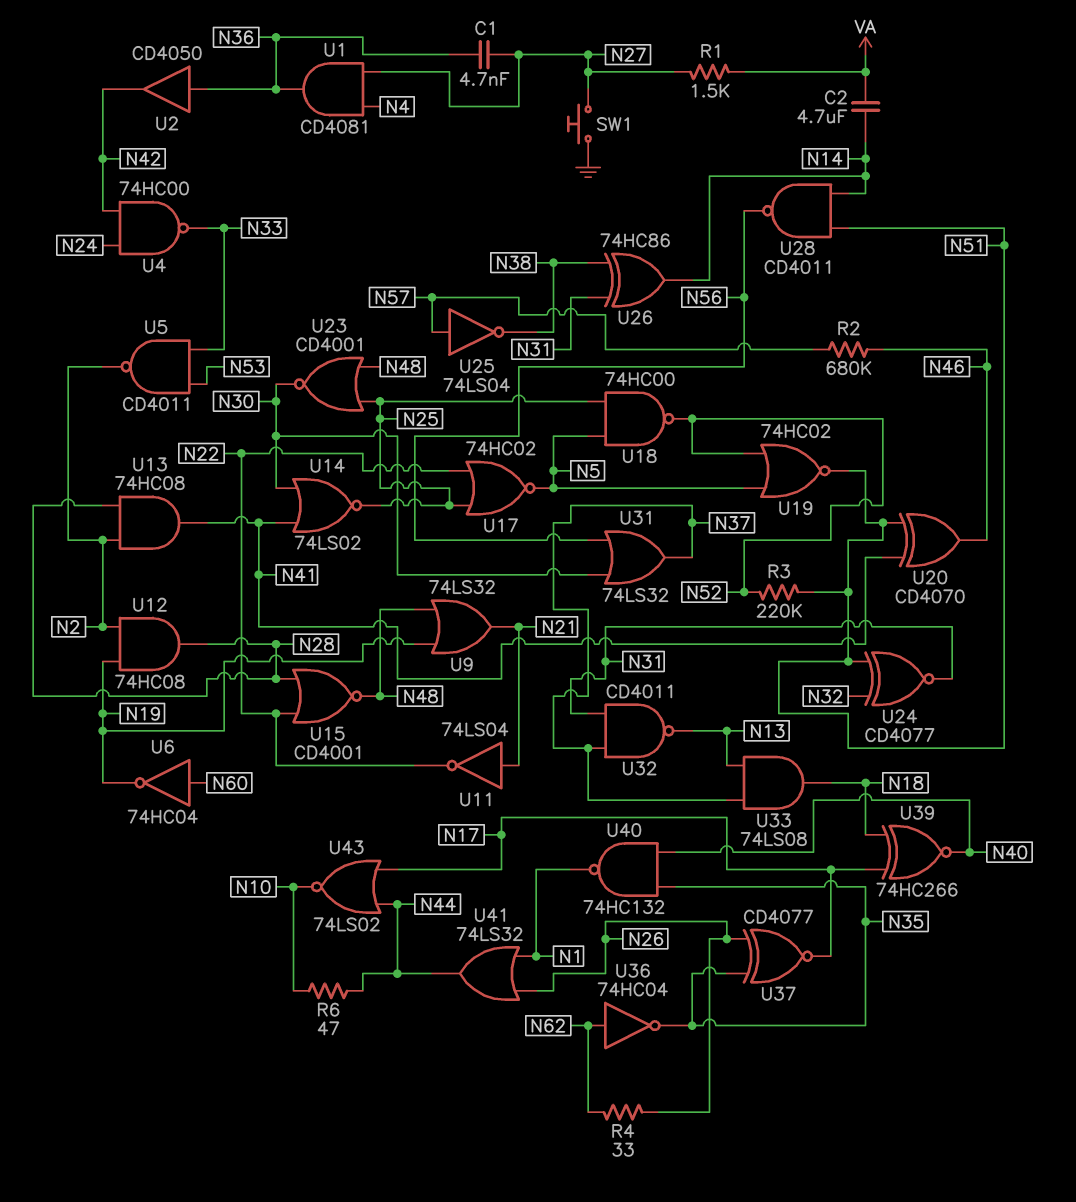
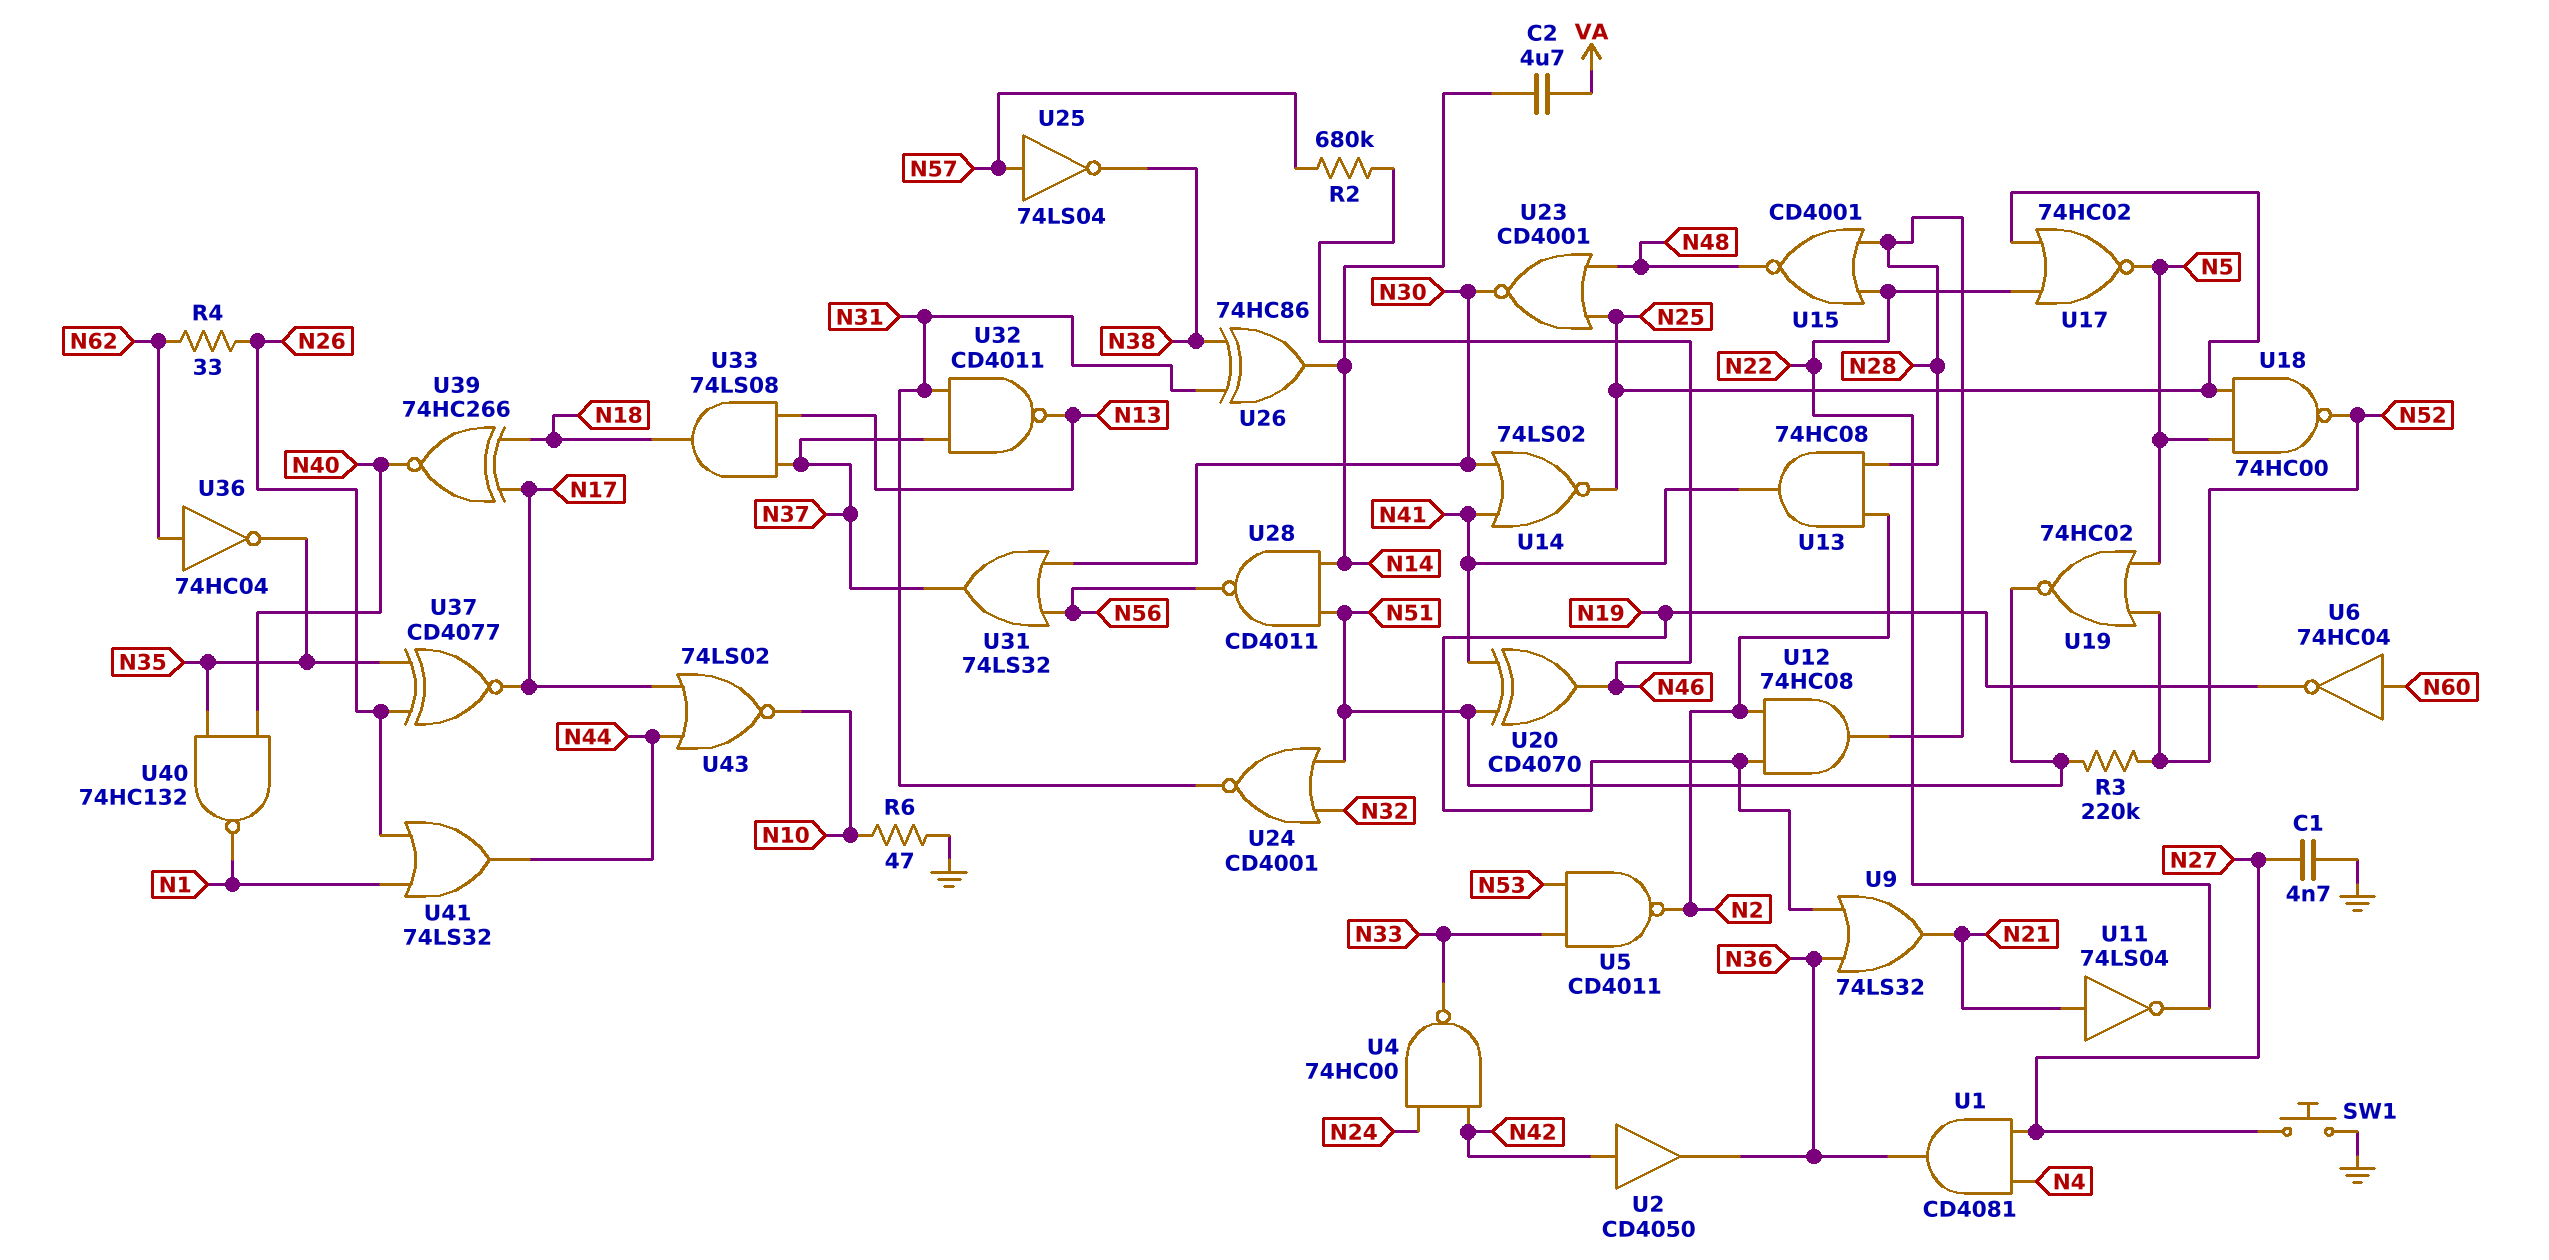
C1: 4.7nF (N27, N36) -> 4.7nF (GND, N27)
R1: 1.5k (N27, VA) -> none
R6: 47 (N10, N44) -> 47 (GND, N10)
U2: buffer CD4050 (in N36, out N42) -> buffer CD4050 (in N42, out N36)
U9: OR 74LS32 (in N19, in N48, out N21) -> OR 74LS32 (in N19, in N36, out N21)
U24: XNOR CD4077 (in N32, in N51, out N31) -> NOR CD4001 (in N32, in N51, out N31)

